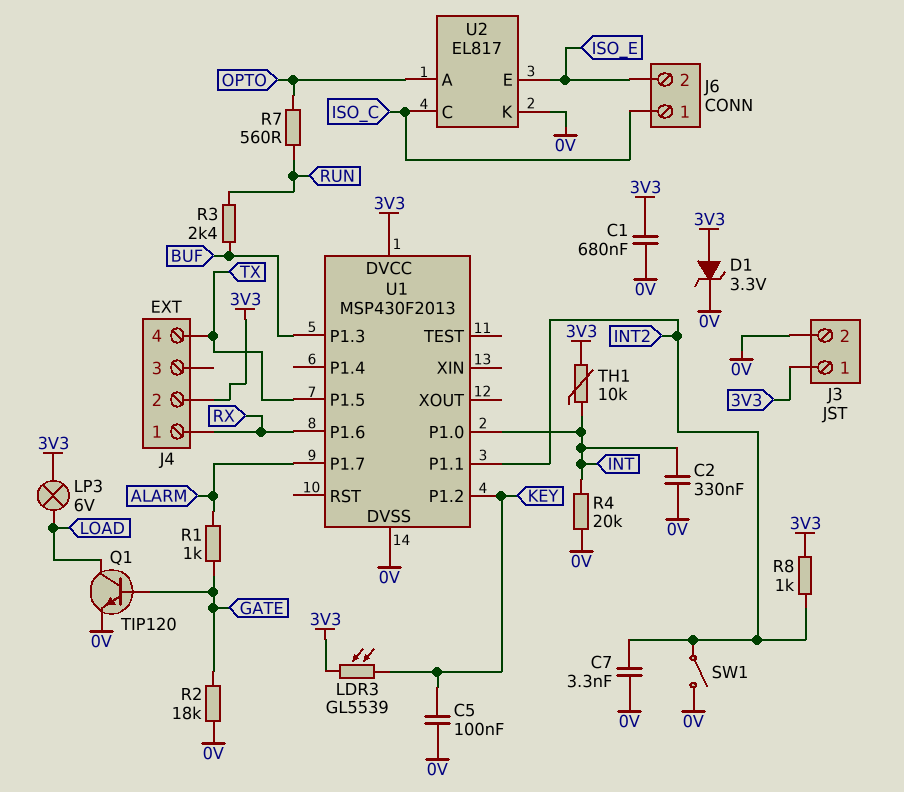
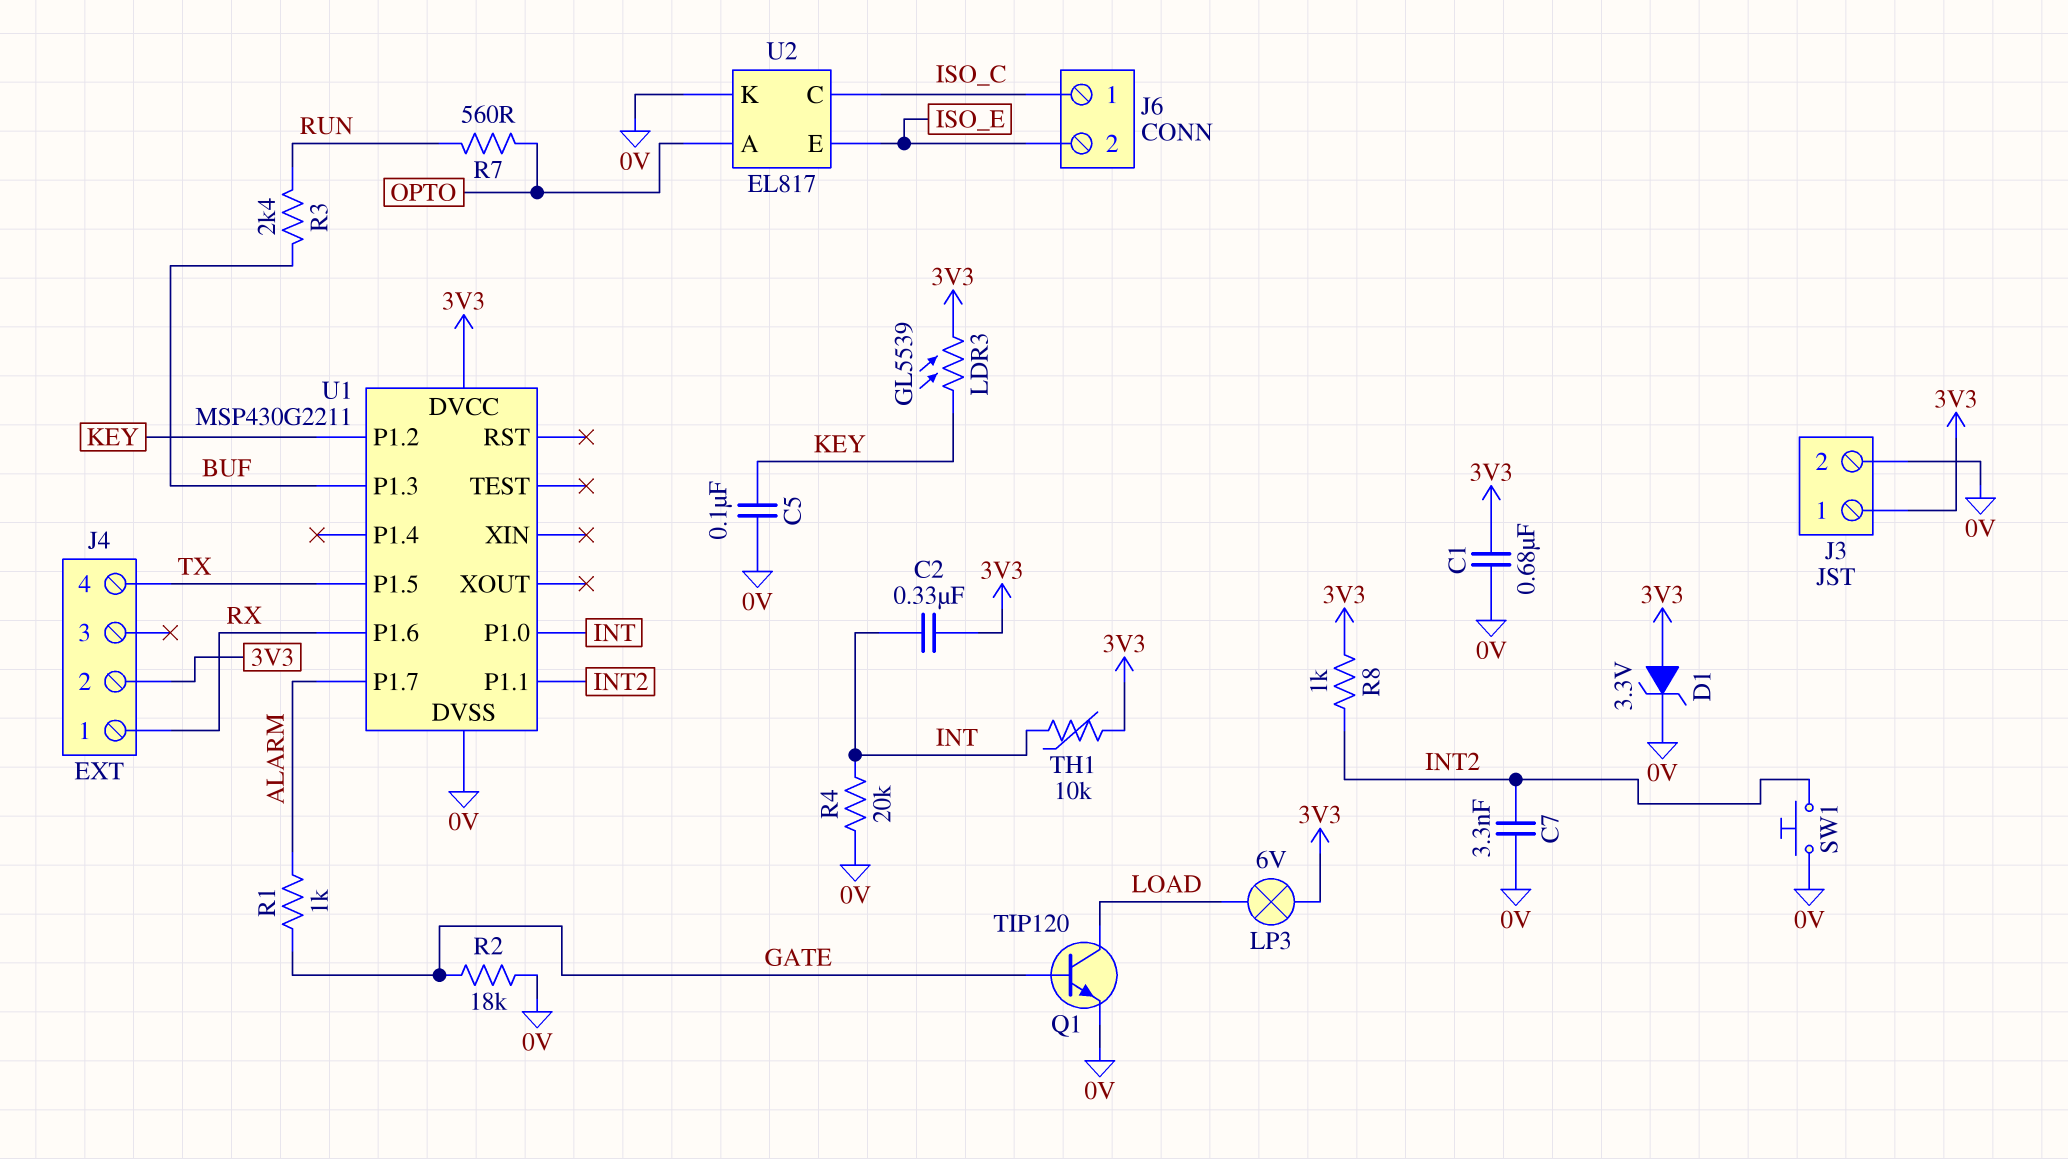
C2: 330nF (0V, INT) -> 330nF (3V3, INT)
SW1: switch (0V, INT2) -> button (0V, INT2)
U1: MSP430F2013 -> MSP430G2211

